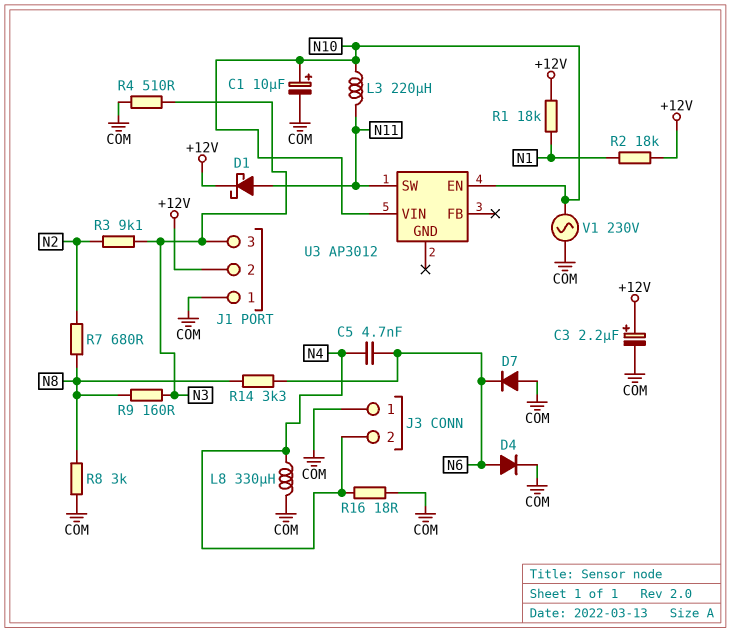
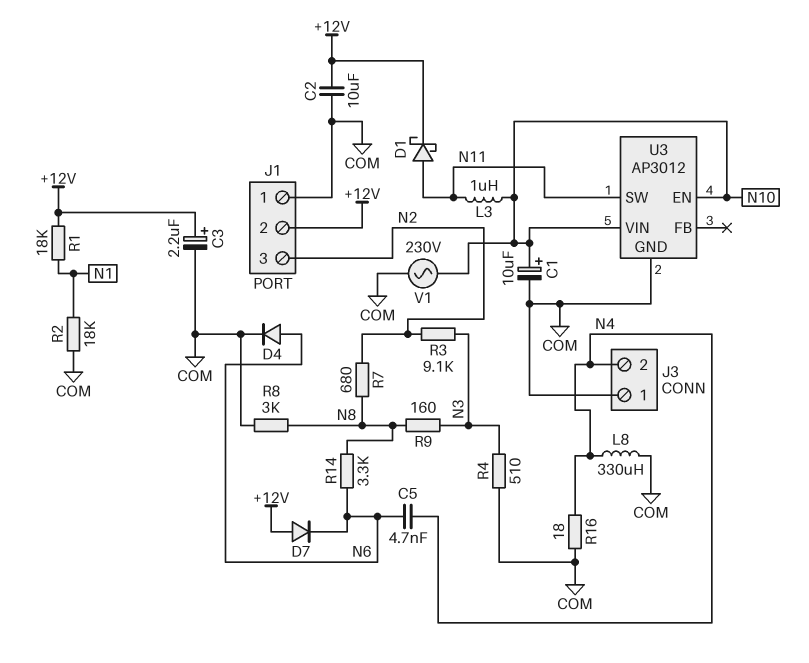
C2: none -> 10uF (+12V, COM)
D7: diode (A COM, K N6) -> diode (A +12V, K N6)
J1 pin 3: N3 -> N2
L3: 220uH (N10, N11) -> 1uH (N10, N11)
R2: 18k (+12V, N1) -> 18k (COM, N1)
U3 pin GND: none -> COM

